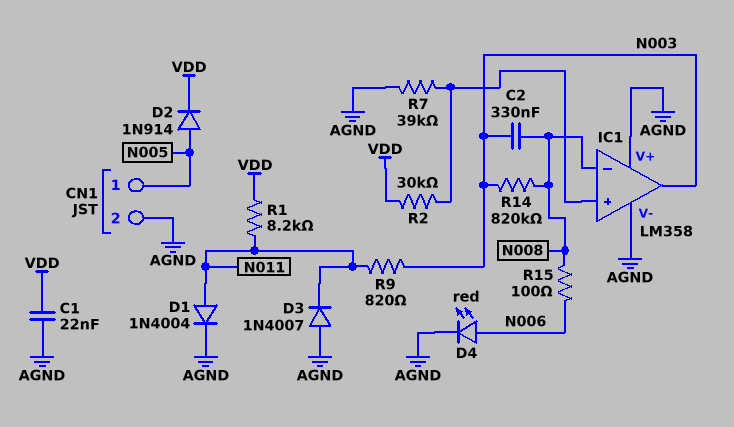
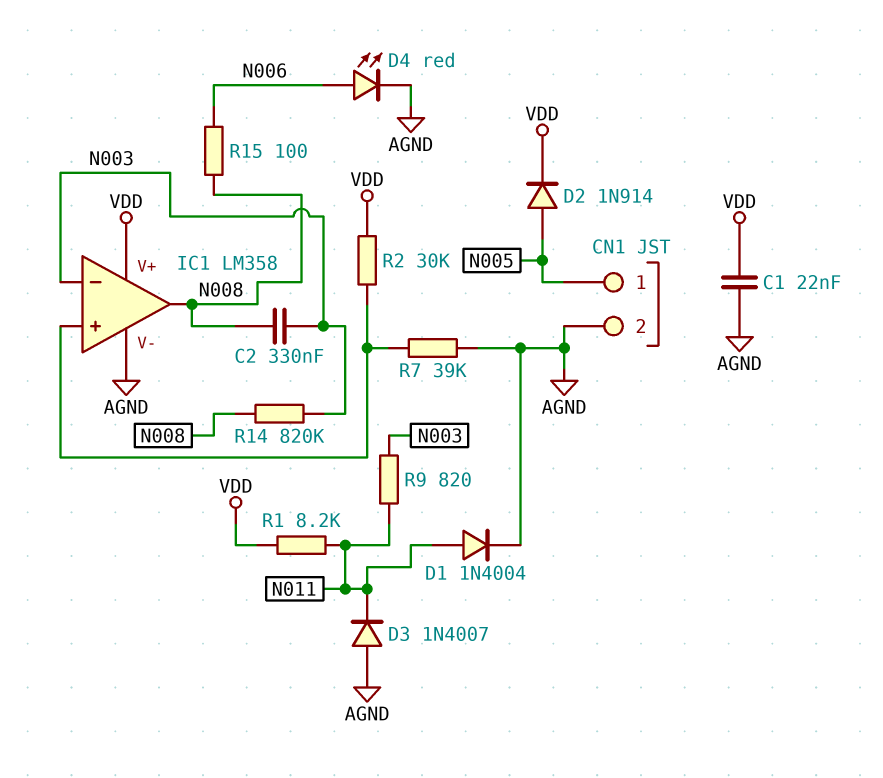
IC1 pin V+: AGND -> VDD
IC1 pin in-: N008 -> N003
IC1 pin out: N003 -> N008

